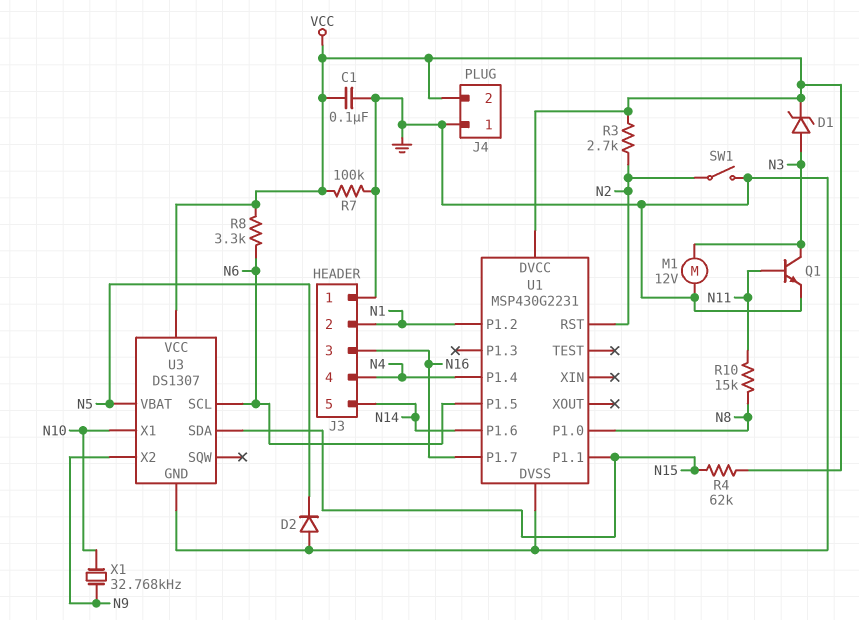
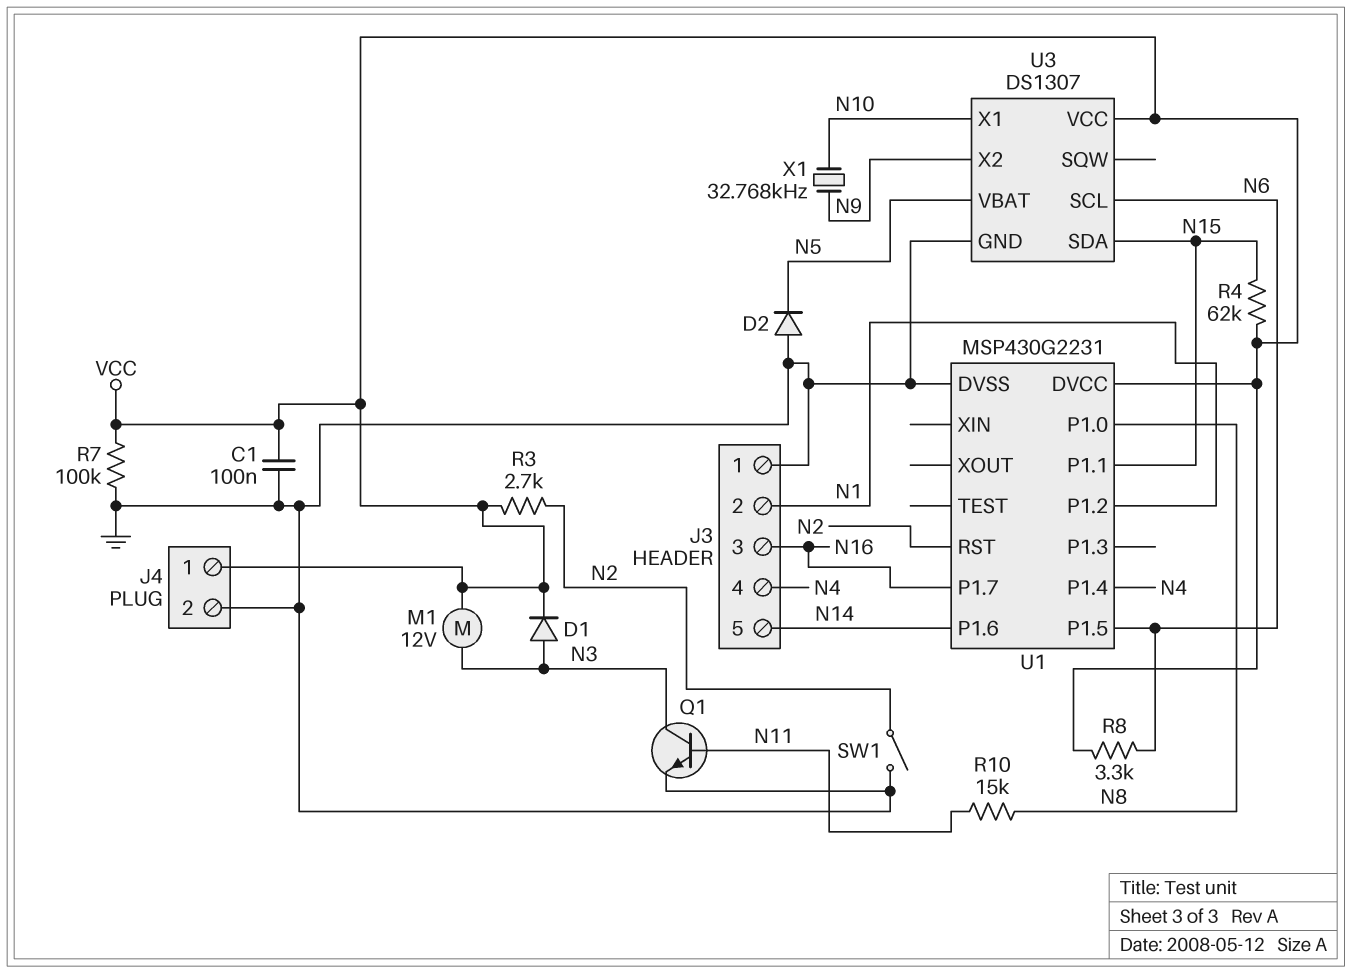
D1: zener (A N3, K VCC) -> diode (A N3, K VCC)
J4 pin 1: GND -> VCC
J4 pin 2: VCC -> GND
M1: motor 12V (GND, N3) -> motor 12V (N3, VCC)

